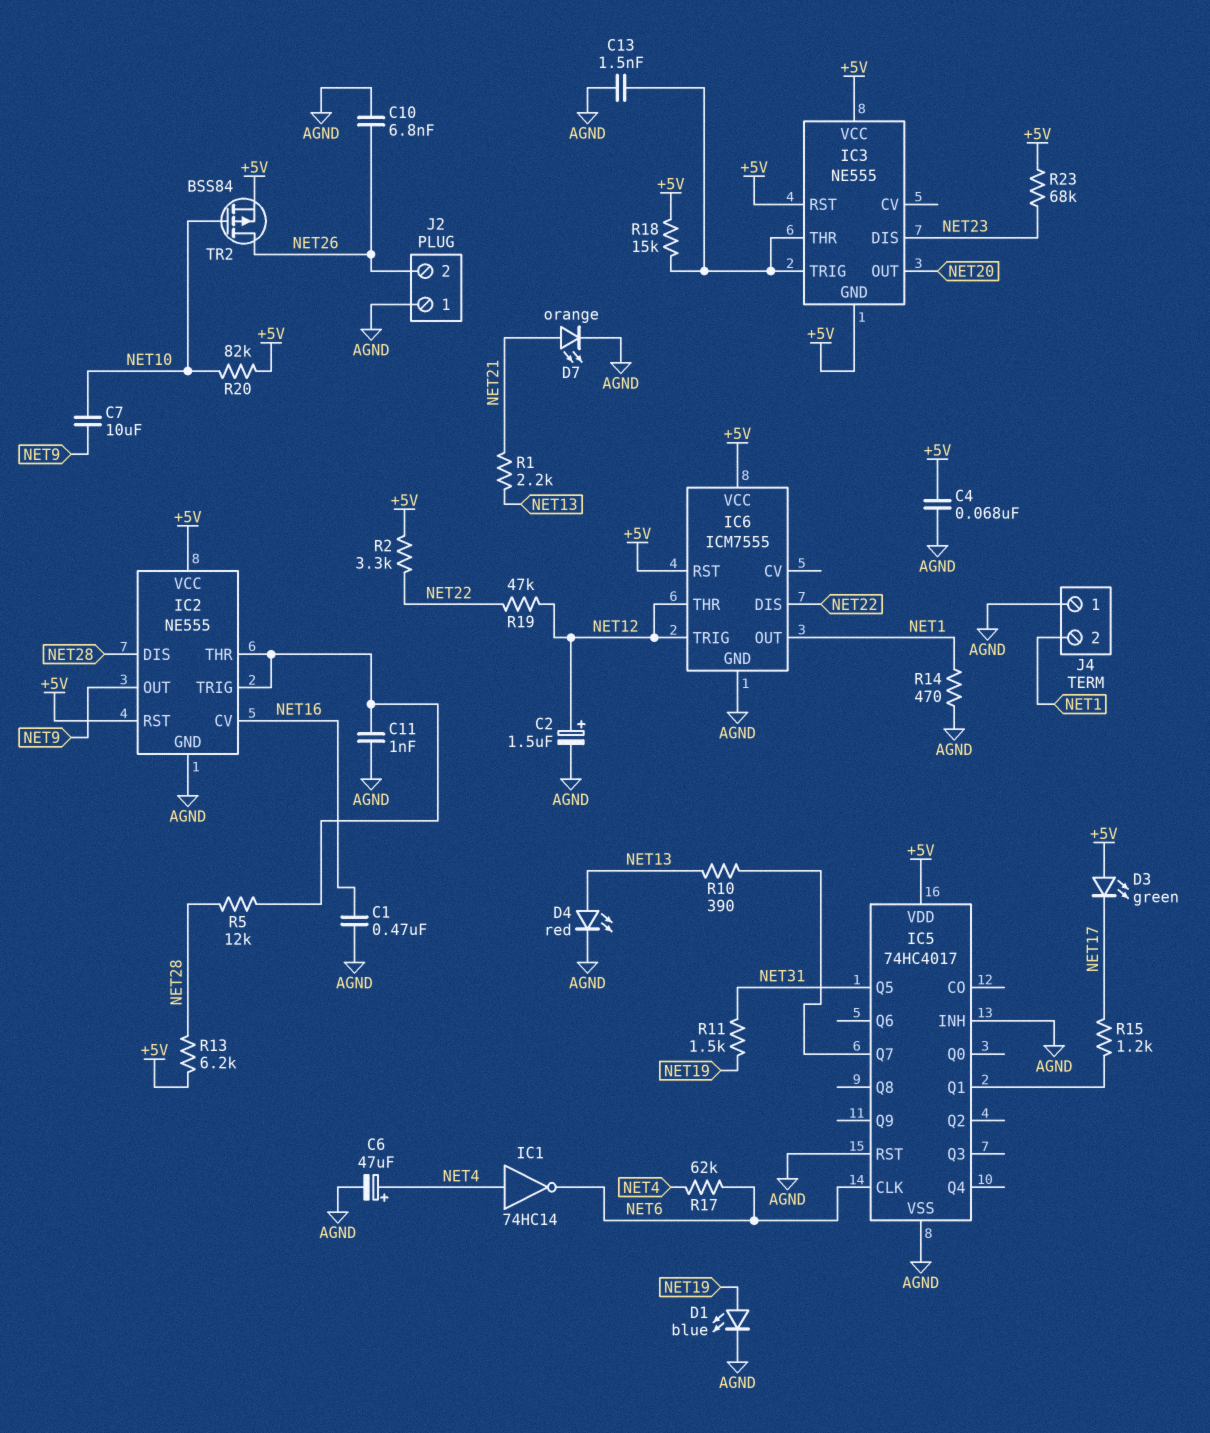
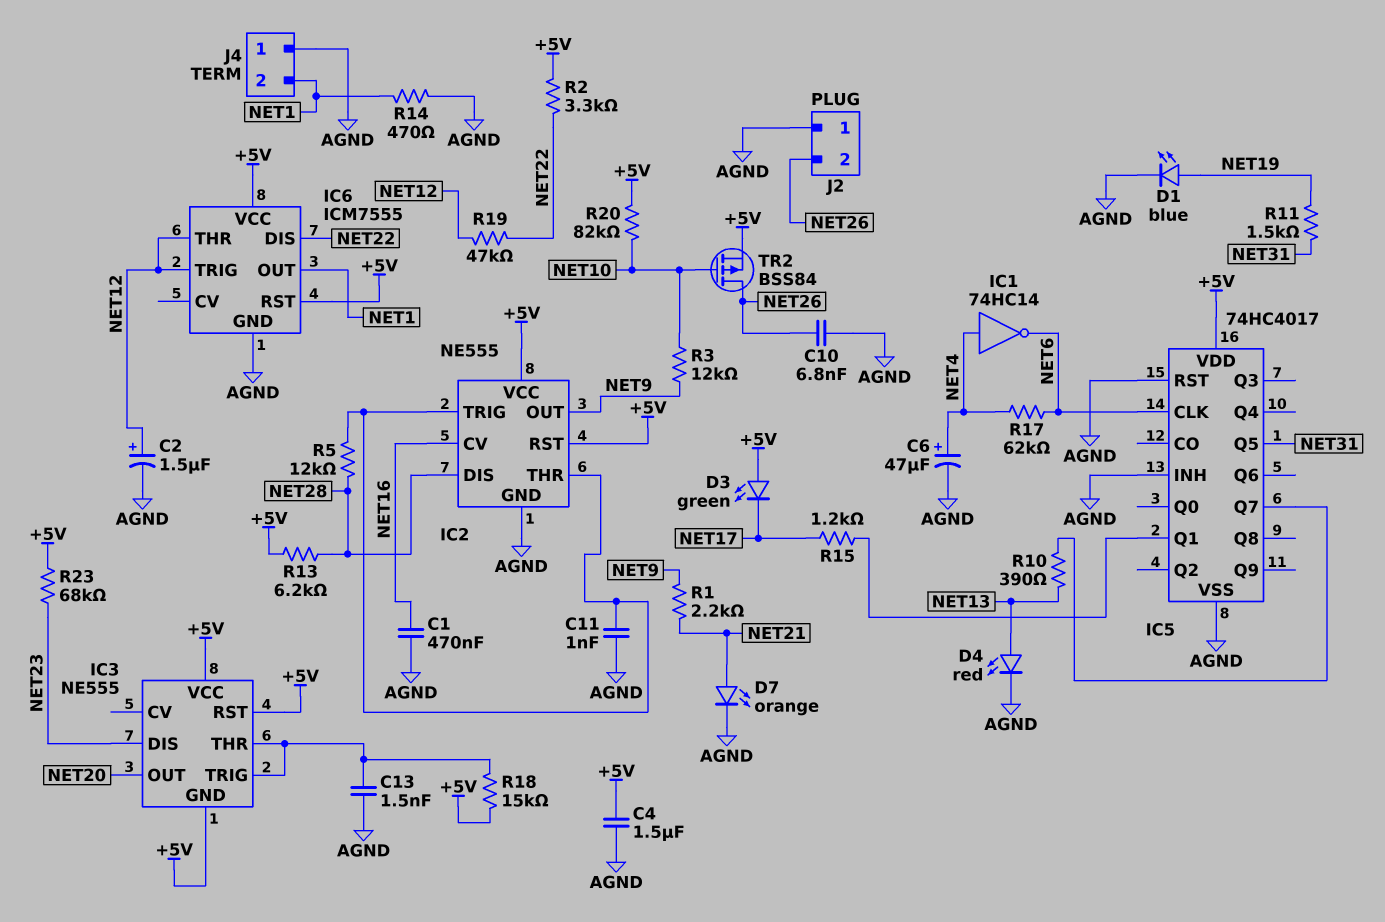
C4: 68nF (+5V, AGND) -> 1.5uF (+5V, AGND)
C7: 10uF (NET9, NET10) -> none
R1: 2.2k (NET13, NET21) -> 2.2k (NET9, NET21)
R3: none -> 12k (NET9, NET10)

